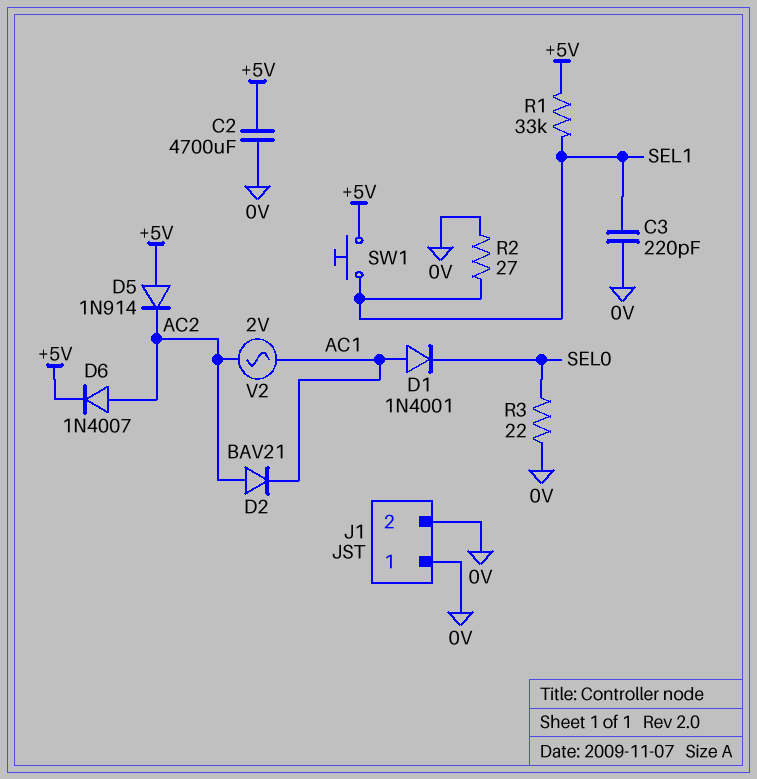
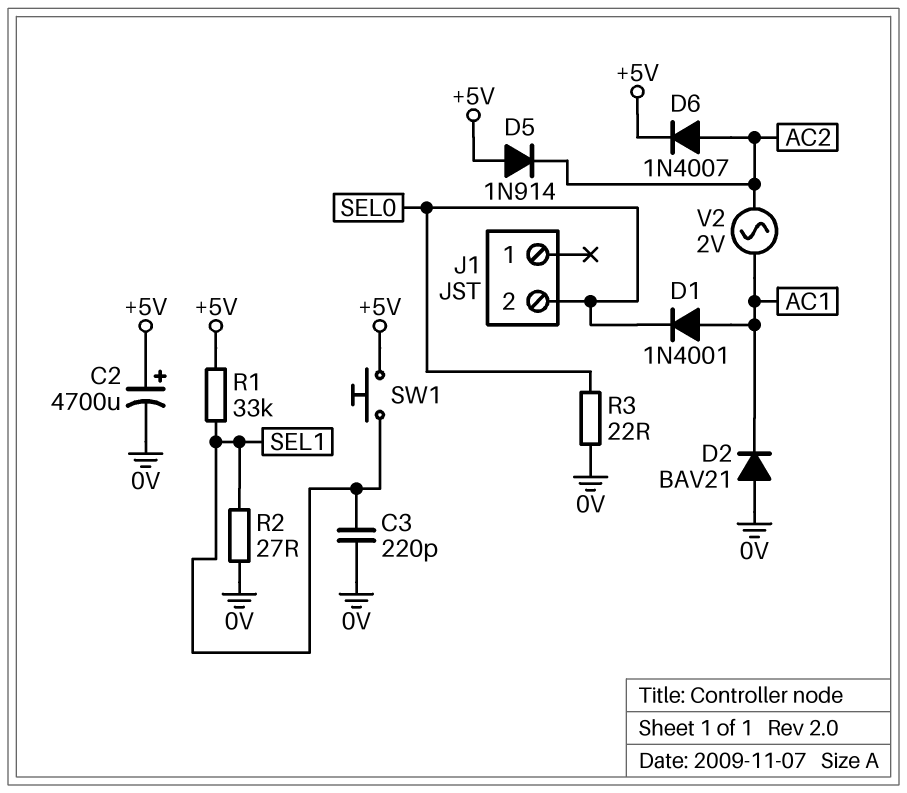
C2: 4700uF (+5V, 0V) -> 4700uF (plus +5V, minus 0V)
D2: diode BAV21 (A AC2, K AC1) -> diode BAV21 (A 0V, K AC1)
J1 pin 1: 0V -> none
J1 pin 2: 0V -> SEL0

